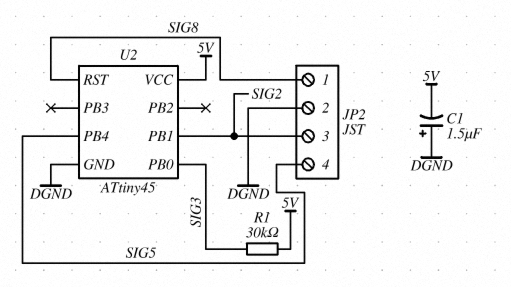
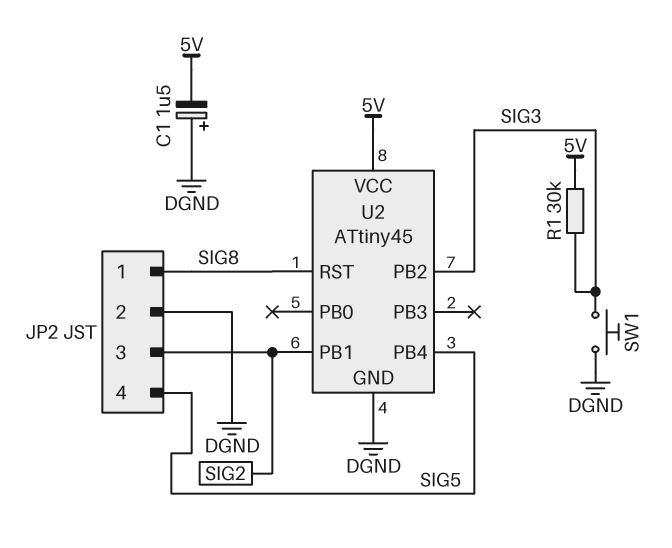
SW1: none -> button (DGND, SIG3)
U2 pin PB0: SIG3 -> none
U2 pin PB2: none -> SIG3

